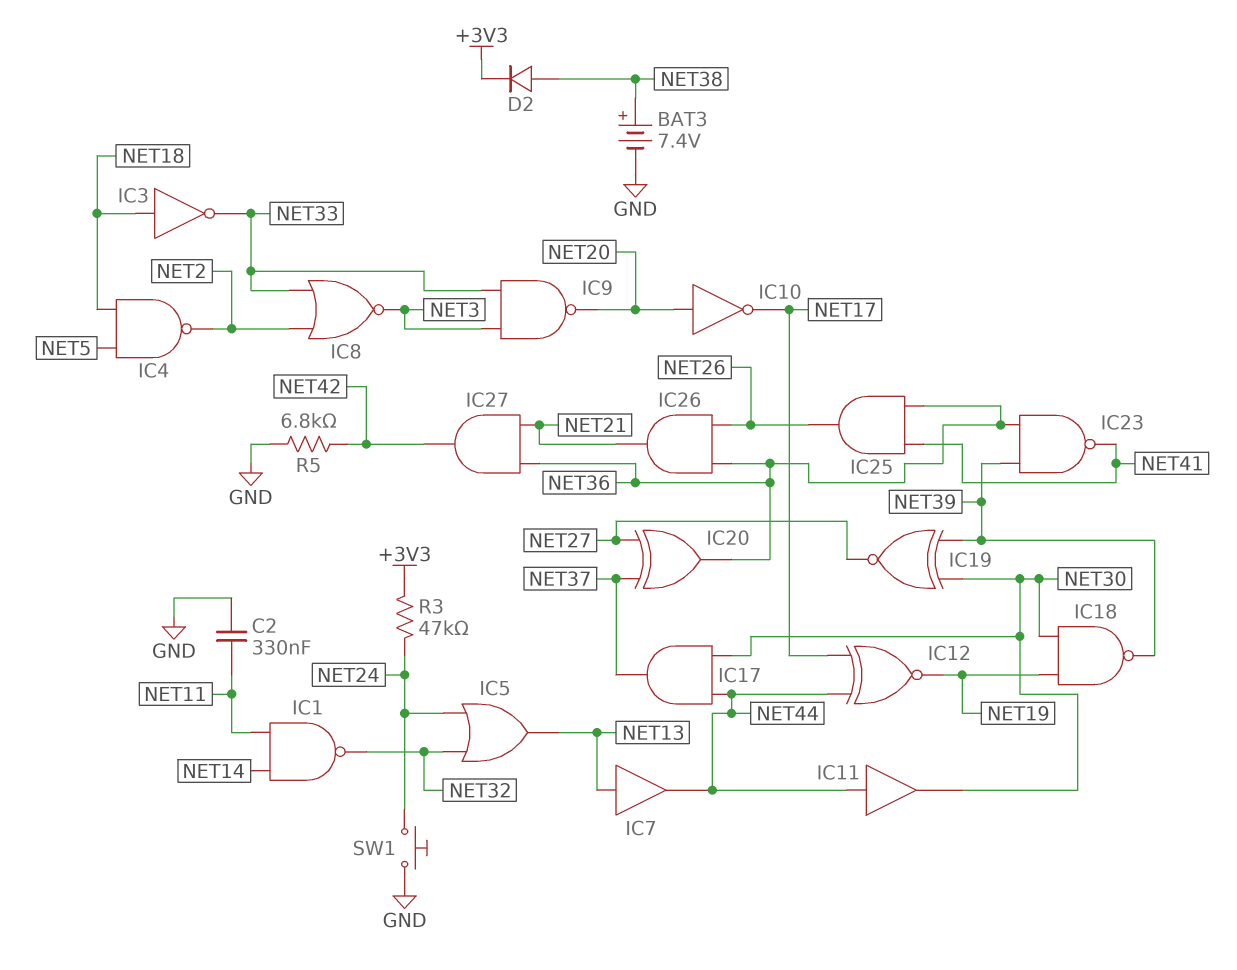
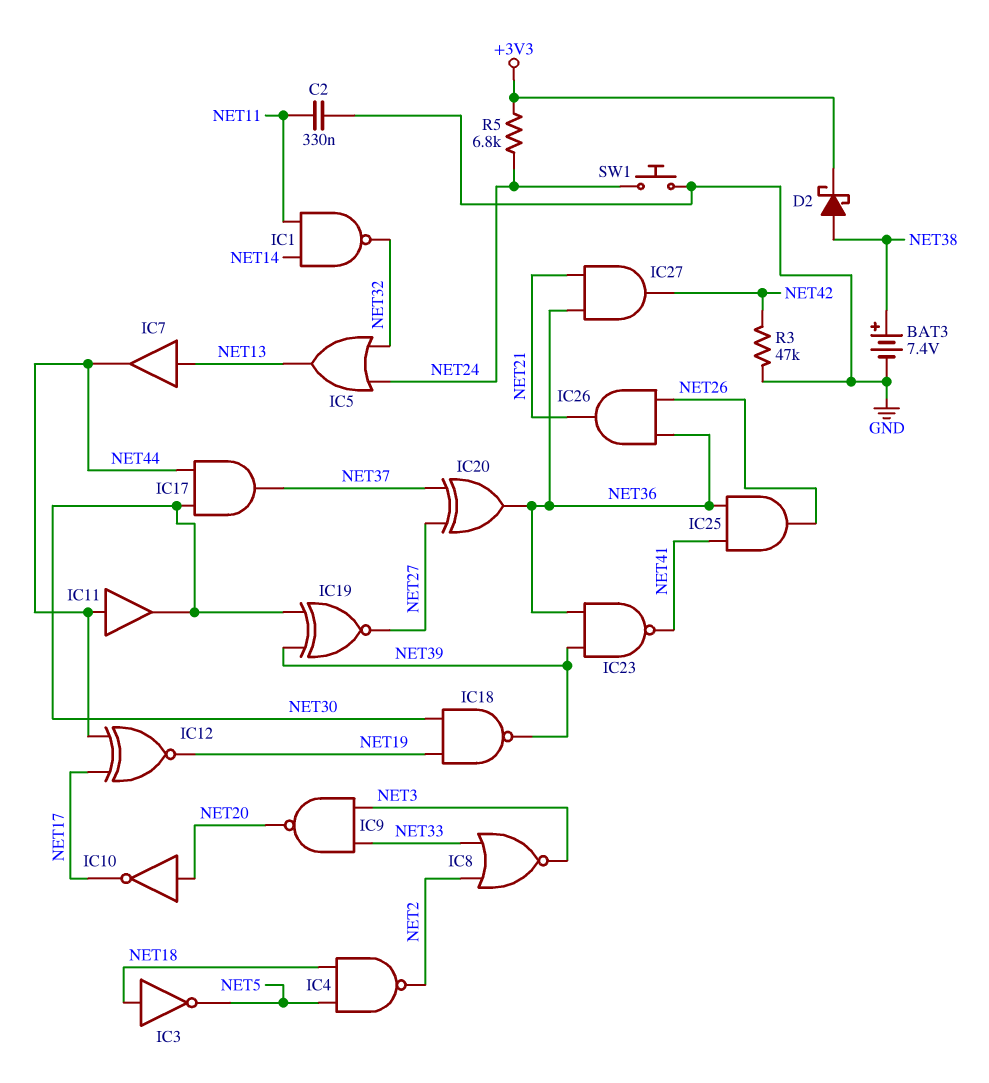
D2: diode (A NET38, K +3V3) -> schottky (A NET38, K +3V3)
IC3: NOT (in NET18, out NET33) -> NOT (in NET18, out NET5)
R3: 47k (+3V3, NET24) -> 47k (GND, NET42)
R5: 6.8k (GND, NET42) -> 6.8k (+3V3, NET24)

